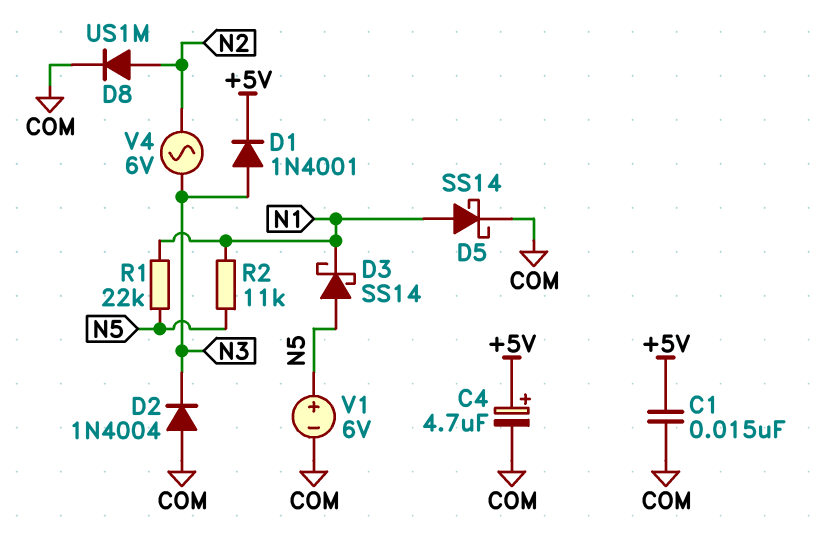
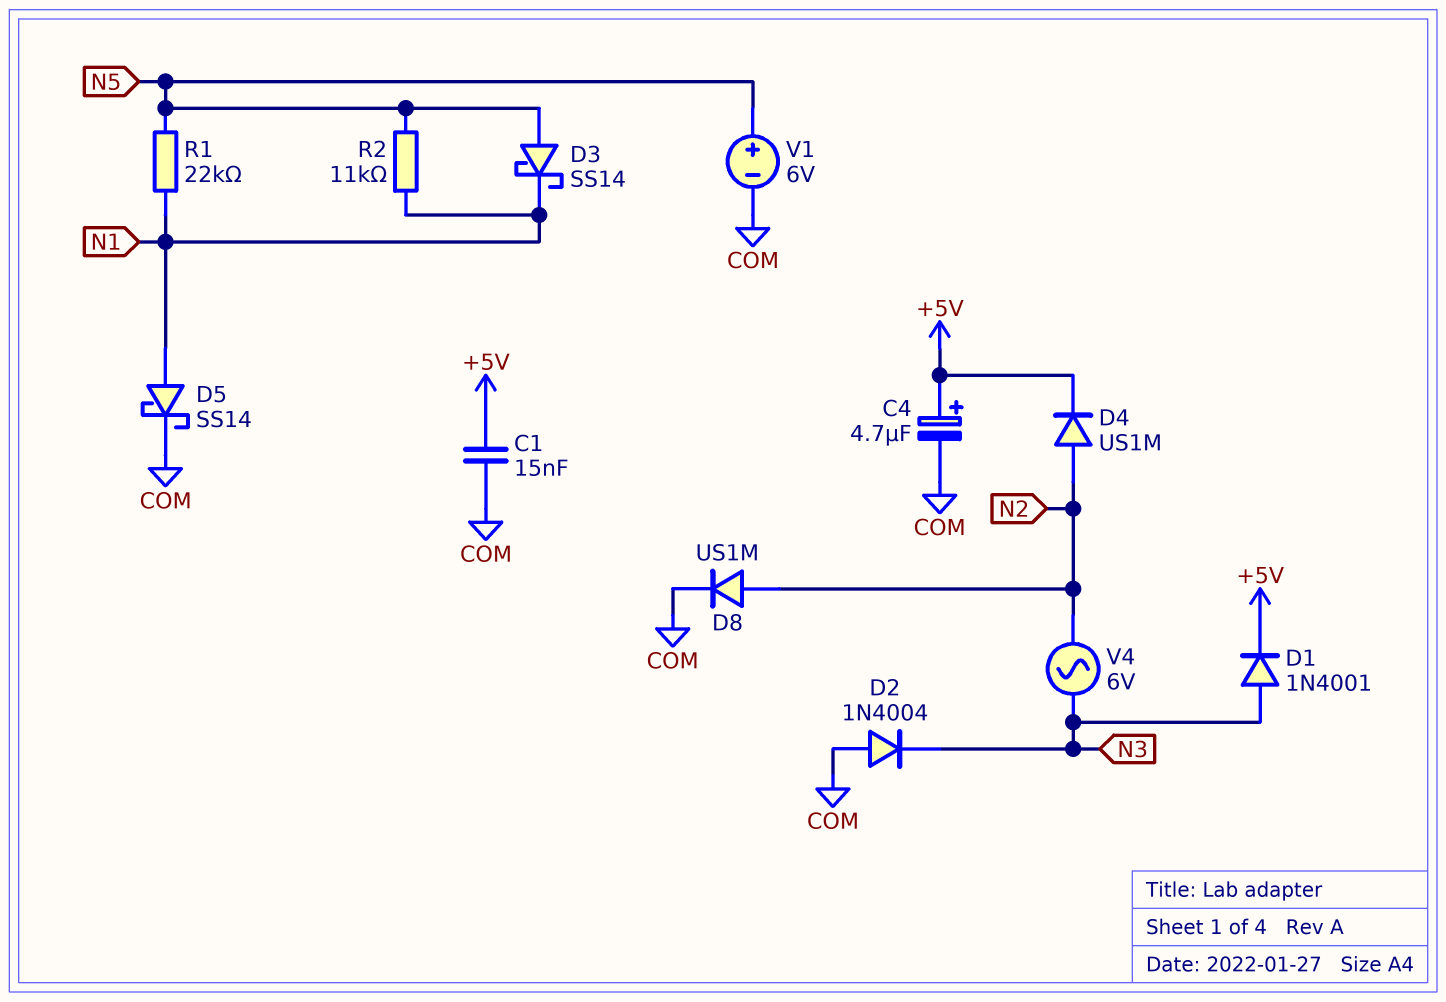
D4: none -> diode US1M (A N2, K +5V)

